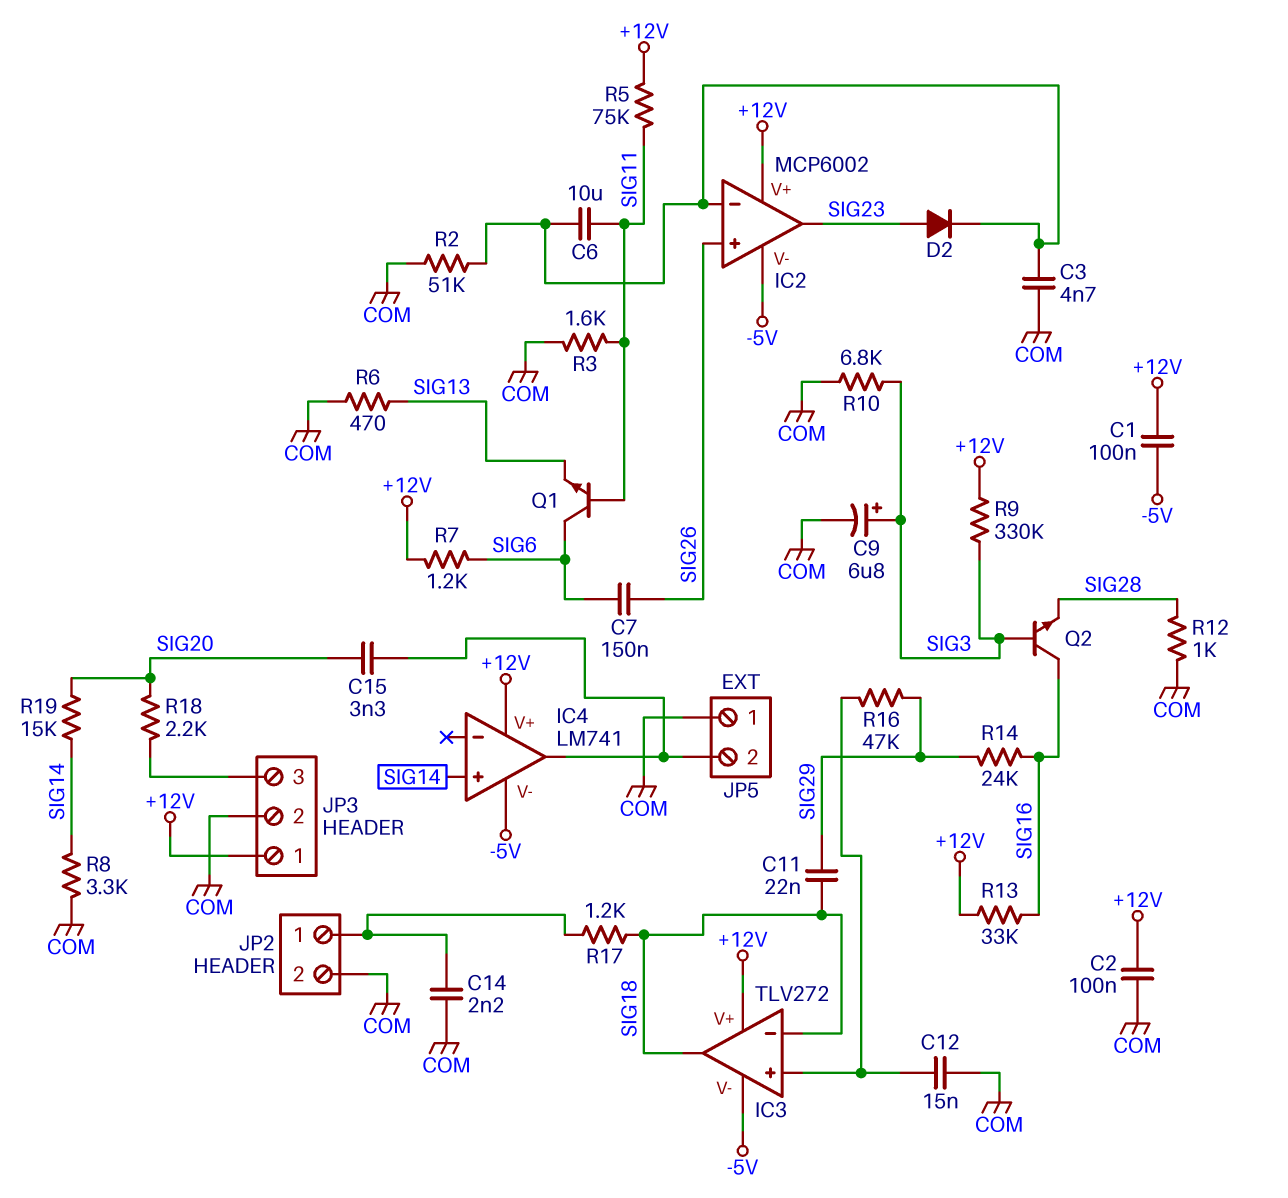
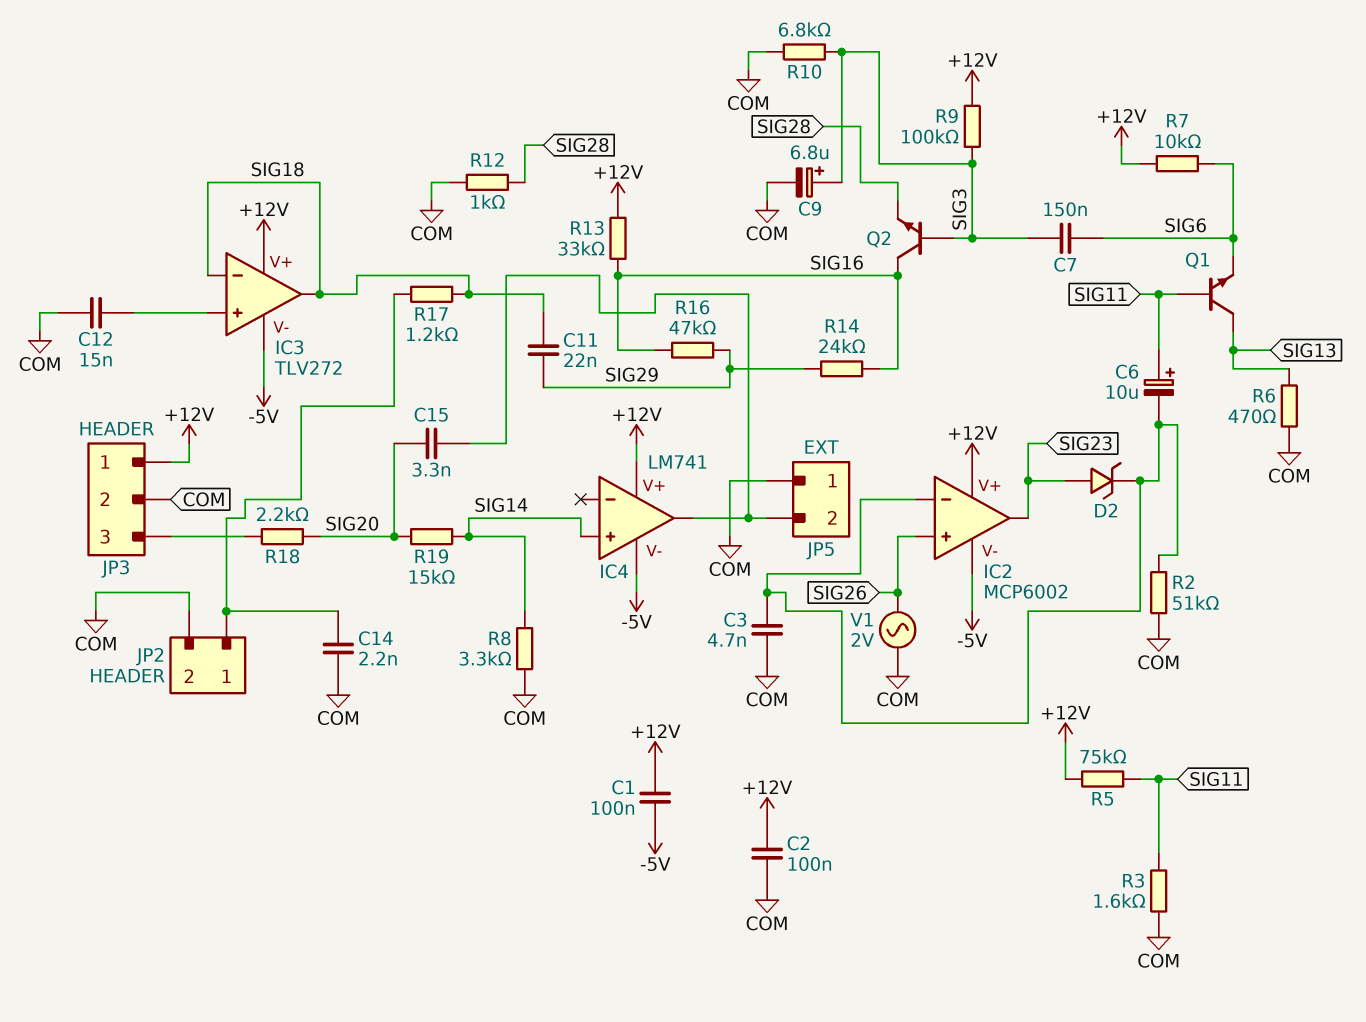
C6: 10uF (IC2/in-, SIG11) -> 10uF (plus SIG11, minus IC2/in-)
C7: 150nF (SIG6, SIG26) -> 150nF (SIG3, SIG6)
D2: diode (A SIG23, K IC2/in-) -> zener (A SIG23, K IC2/in-)
Q1: NPN (B SIG11, C SIG6, E SIG13) -> NPN (B SIG11, C SIG13, E SIG6)
R7: 1.2k (+12V, SIG6) -> 10k (+12V, SIG6)
R9: 330k (+12V, SIG3) -> 100k (+12V, SIG3)
R16: 47k (IC3/in+, SIG29) -> 47k (SIG16, SIG29)
V1: none -> AC 2V (COM, SIG26)

